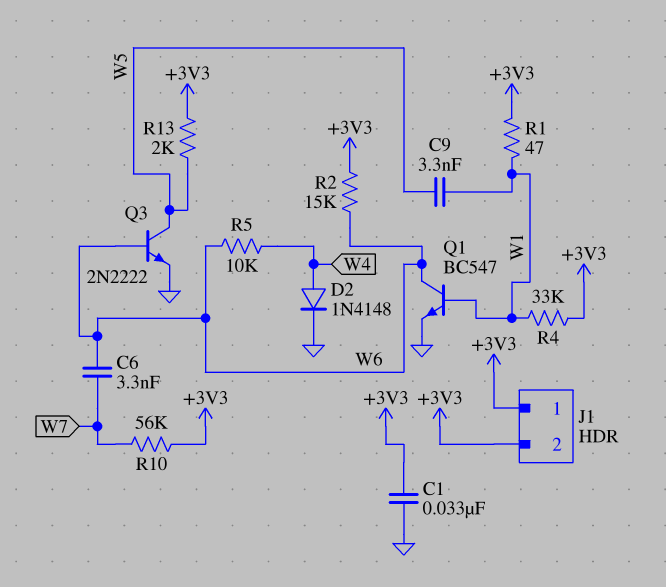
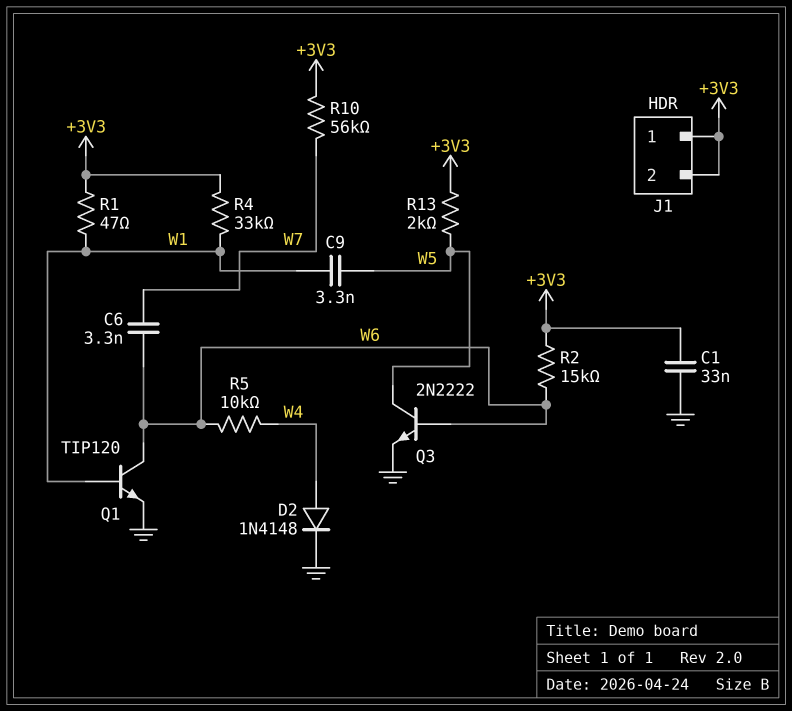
Q1: NPN BC547 (B W1, C W6, E GND) -> NPN TIP120 (B W1, C W6, E GND)

